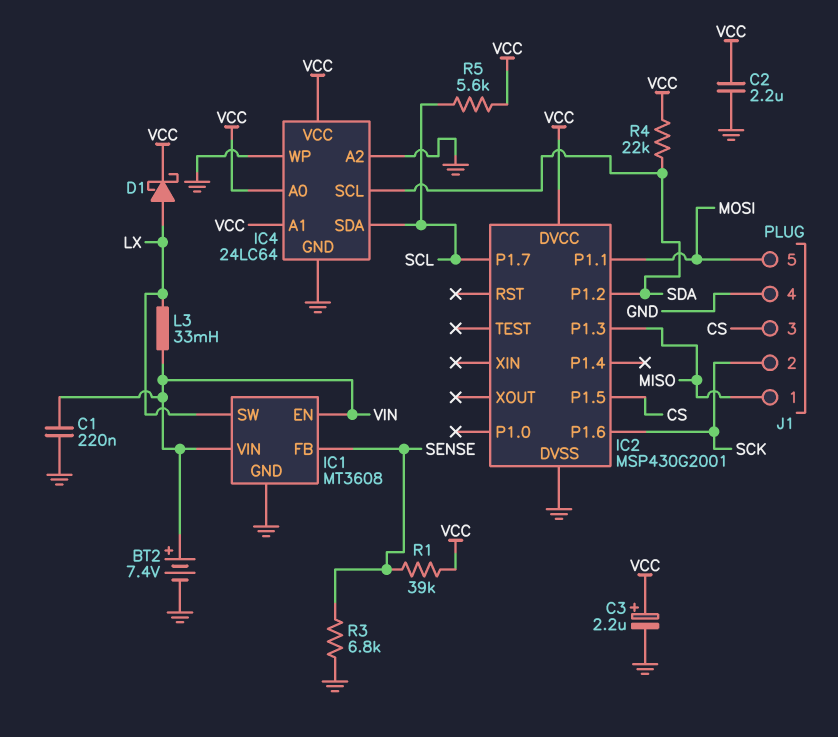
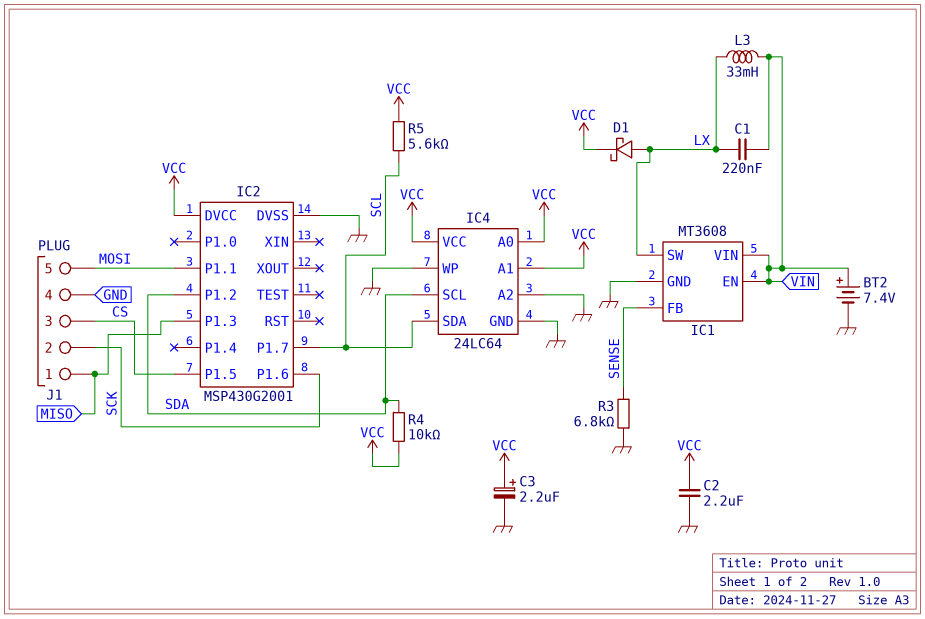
C1: 220nF (GND, VIN) -> 220nF (LX, VIN)
R1: 39k (SENSE, VCC) -> none
R4: 22k (SDA, VCC) -> 10k (SDA, VCC)

